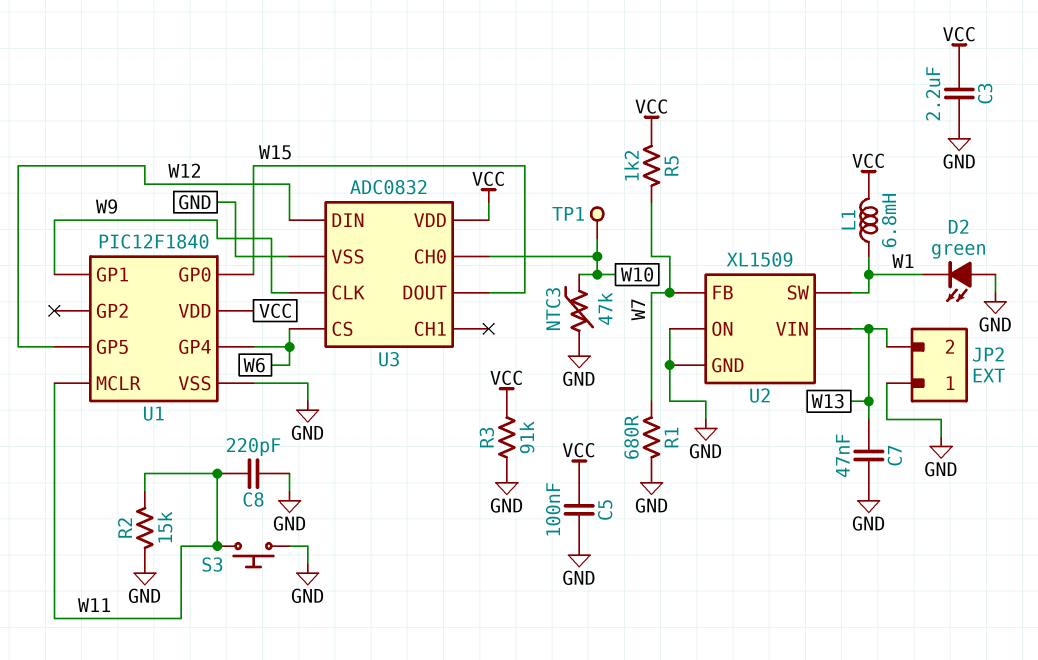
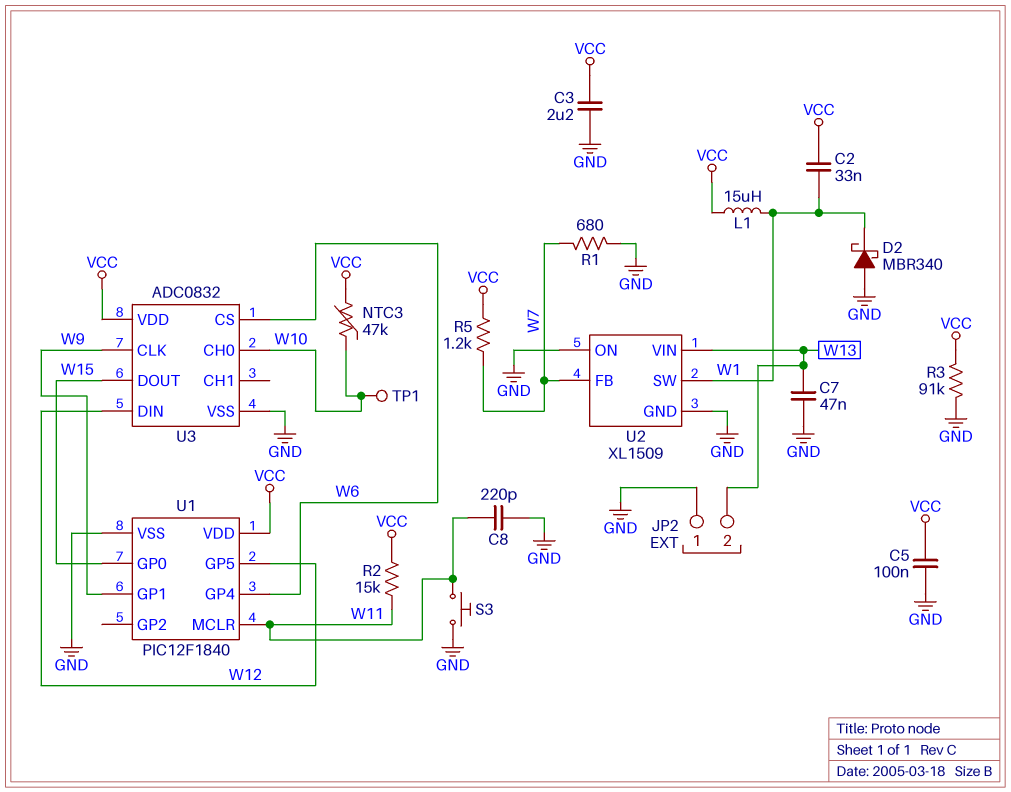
C2: none -> 33nF (VCC, W1)
D2: LED green (A GND, K W1) -> schottky MBR340 (A GND, K W1)
L1: 6.8mH (VCC, W1) -> 15uH (VCC, W1)
NTC3: 47k (GND, W10) -> 47k (VCC, W10)
R2: 15k (GND, W11) -> 15k (VCC, W11)

